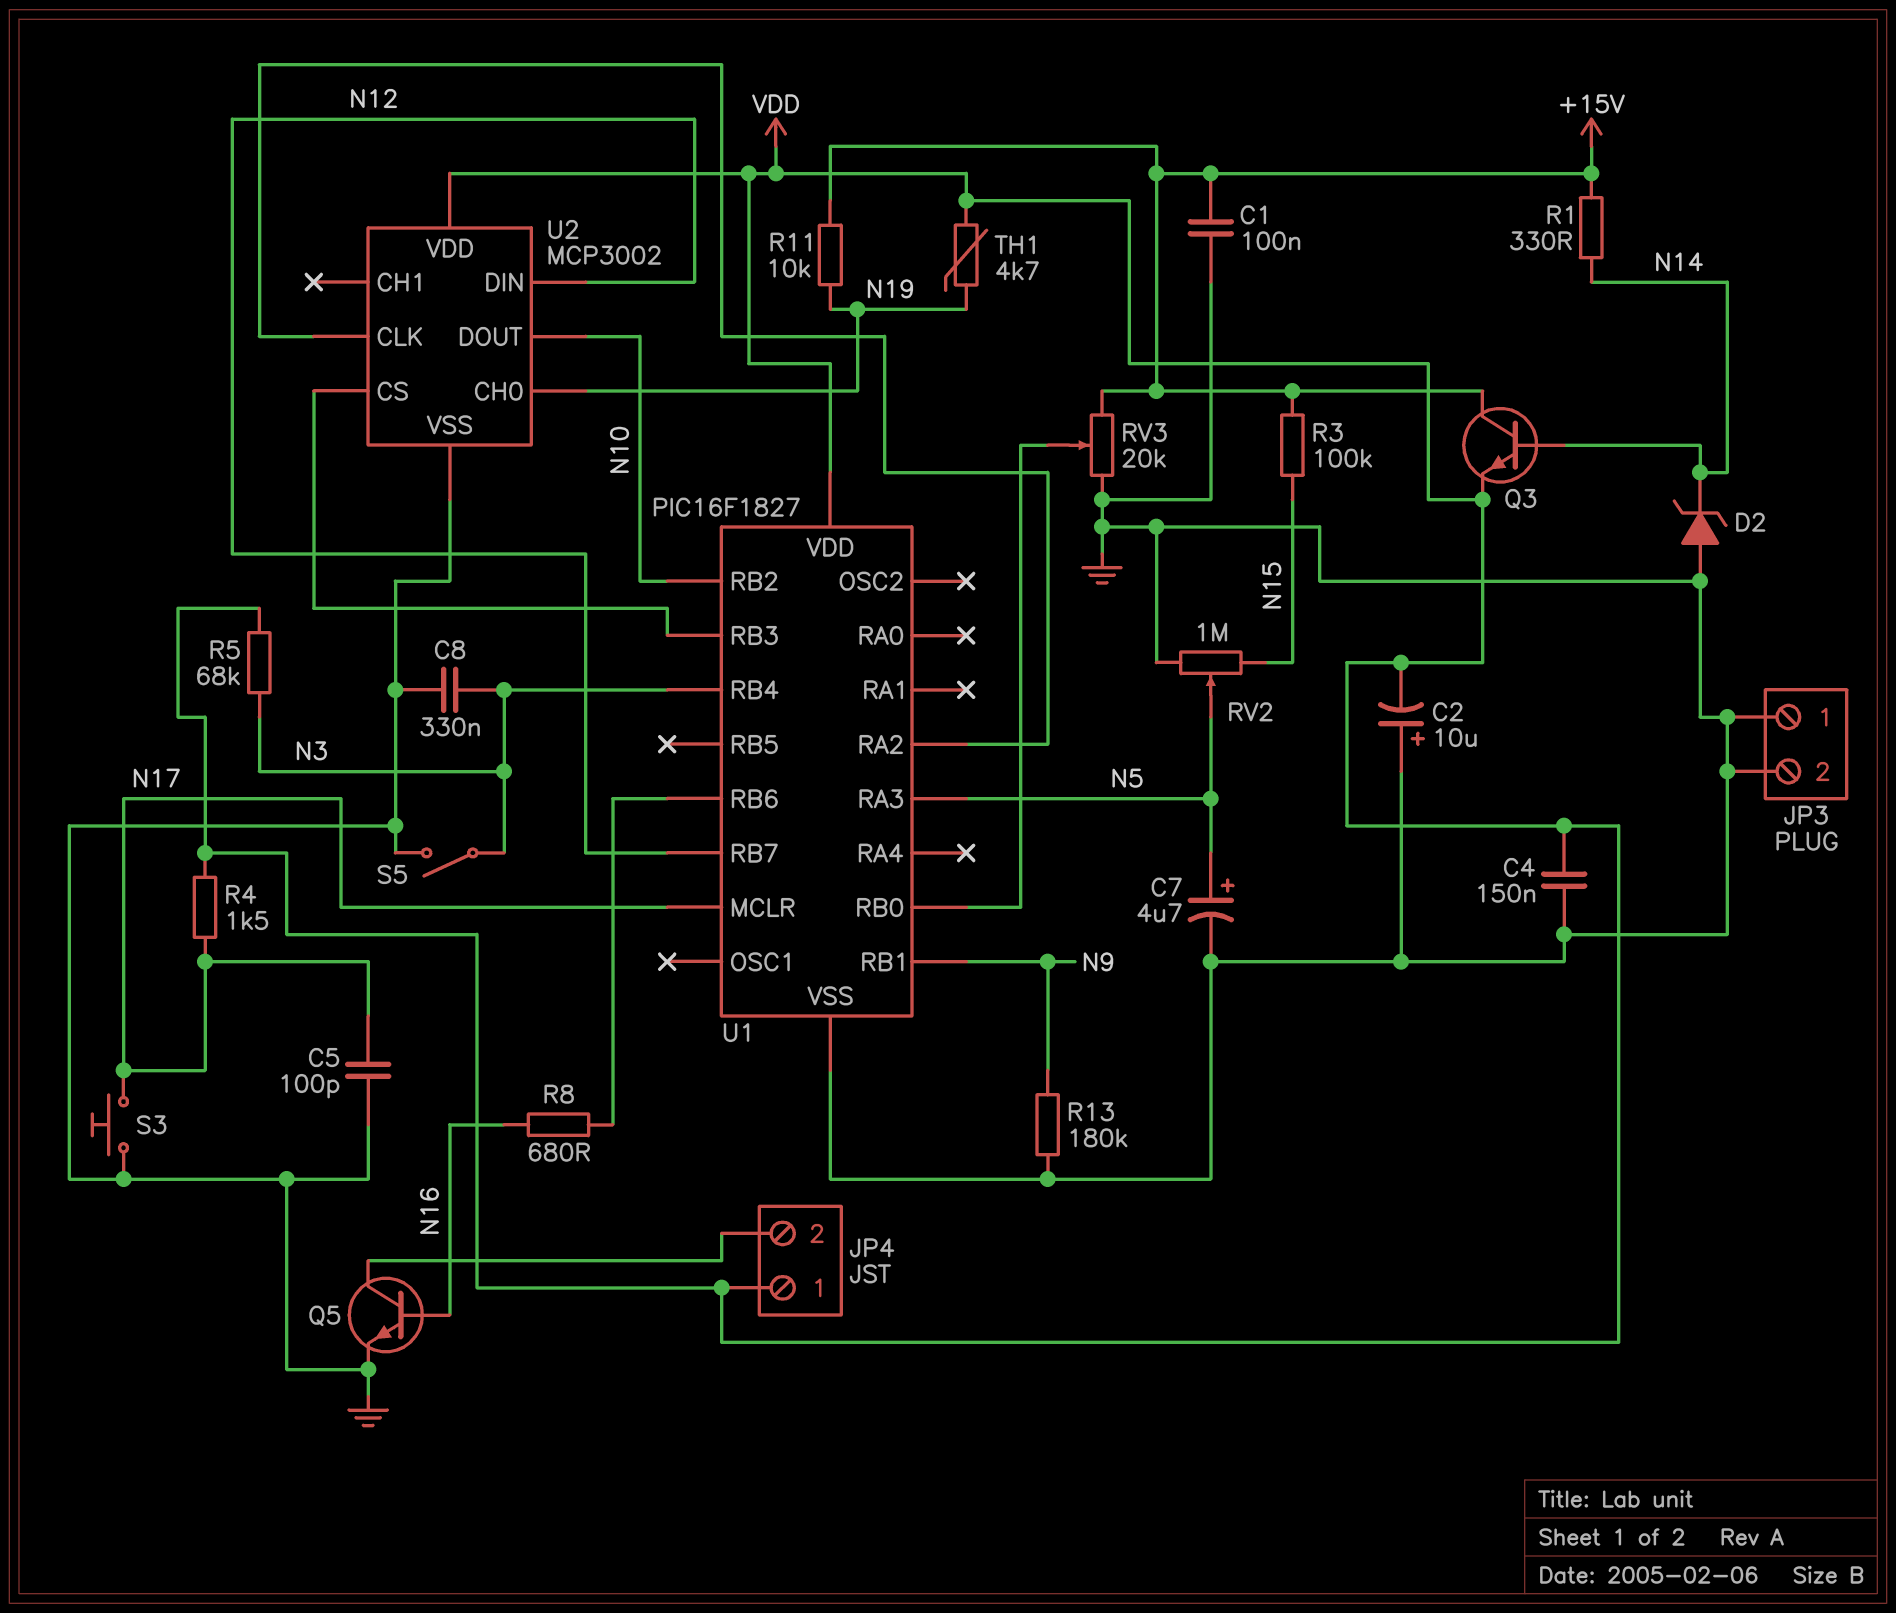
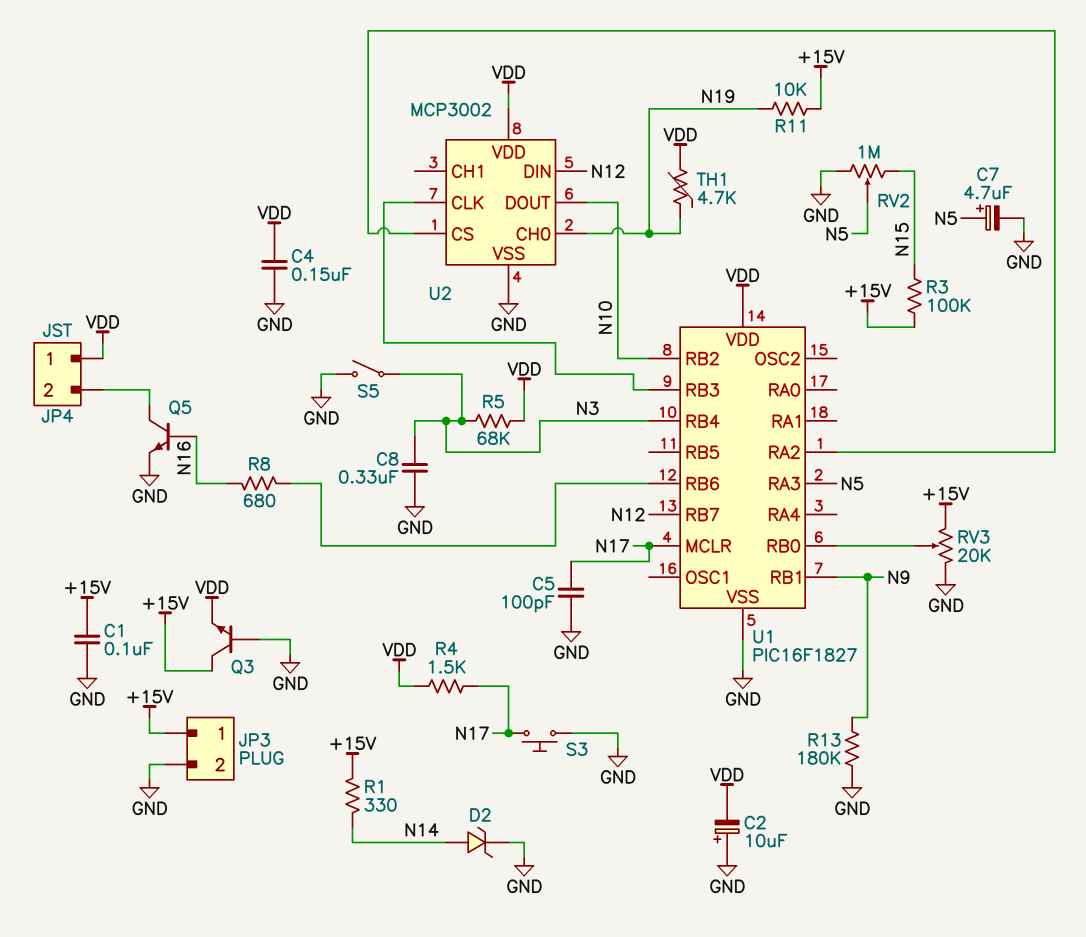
D2: zener (A GND, K N14) -> zener (A N14, K GND)
JP3 pin 1: GND -> +15V
Q3: NPN (B N14, C +15V, E VDD) -> NPN (B GND, C +15V, E VDD)
U2 pin CLK: U1/RA2 -> U1/RB3
U2 pin CS: U1/RB3 -> U1/RA2

